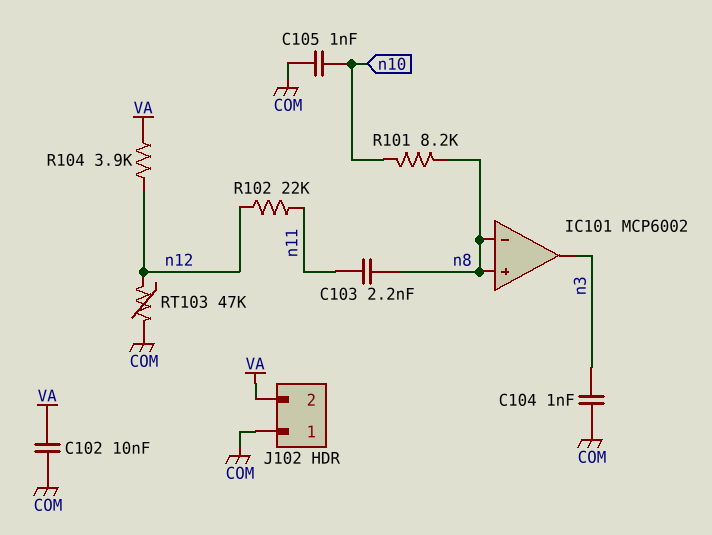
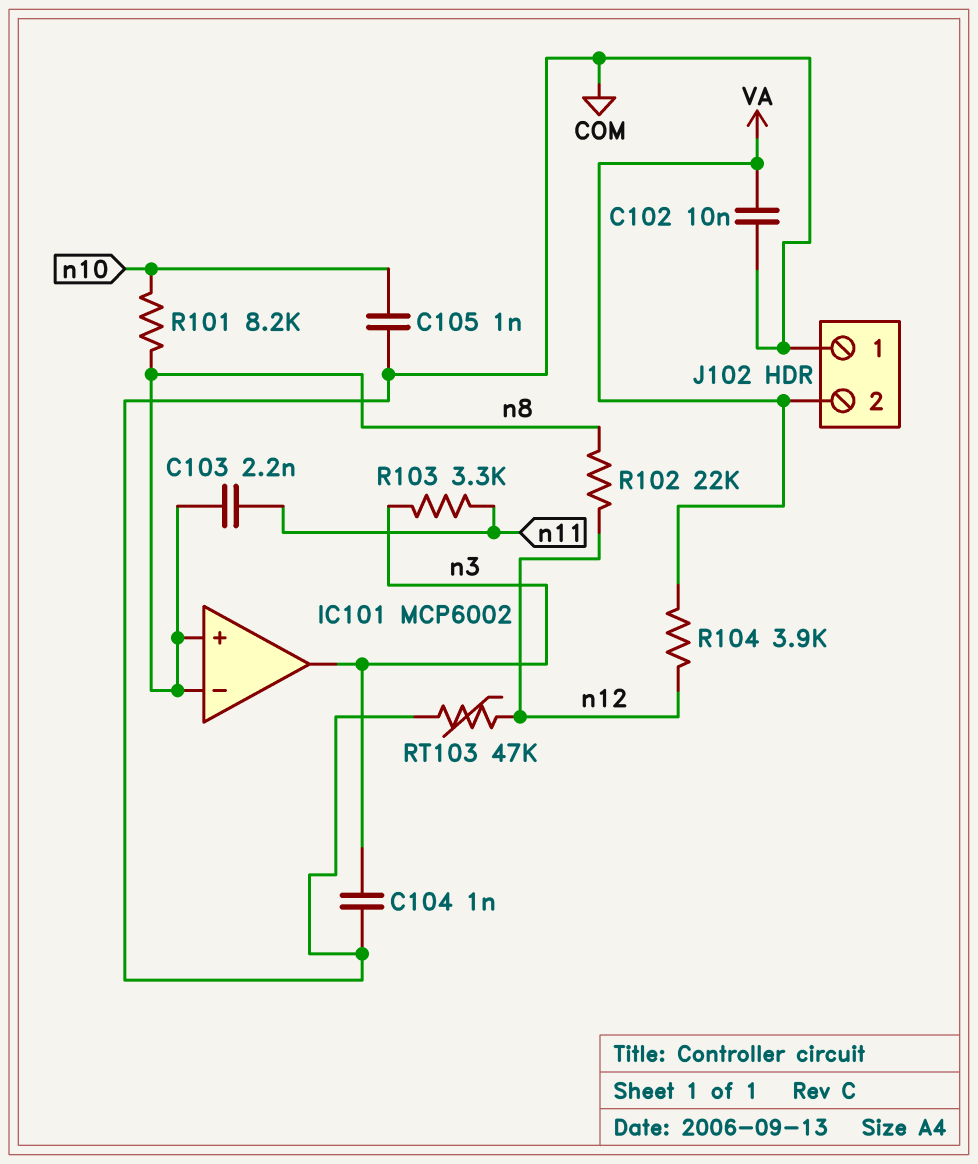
R102: 22k (n11, n12) -> 22k (n8, n12)
R103: none -> 3.3k (n3, n11)

